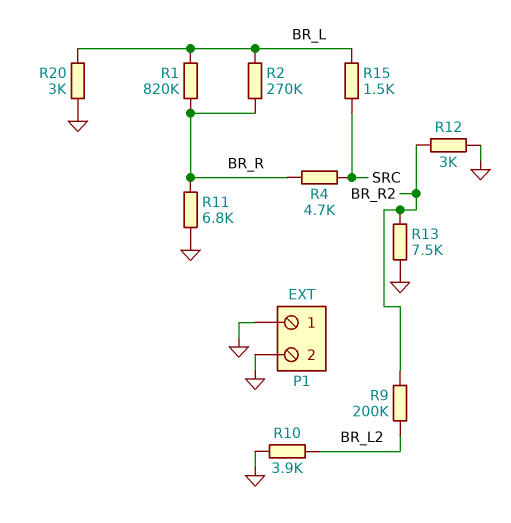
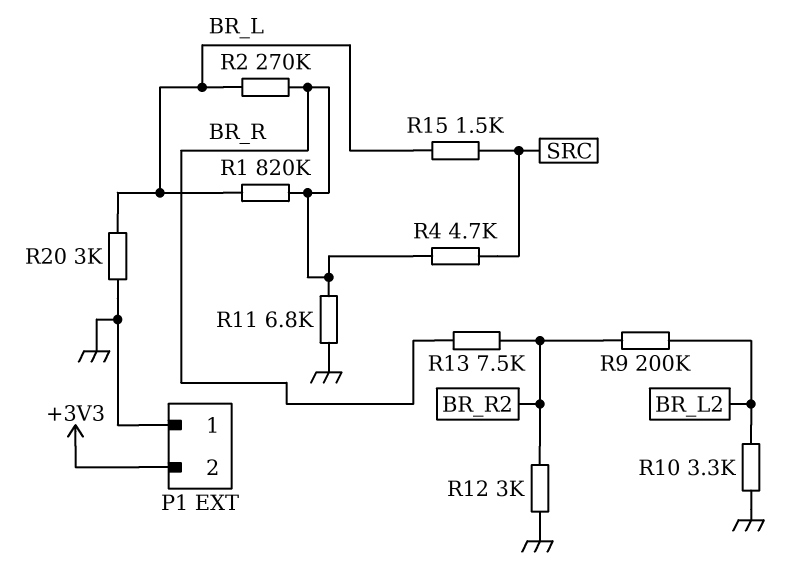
P1 pin 2: GND -> +3V3
R10: 3.9k (BR_L2, GND) -> 3.3k (BR_L2, GND)
R13: 7.5k (BR_R2, GND) -> 7.5k (BR_R, BR_R2)

